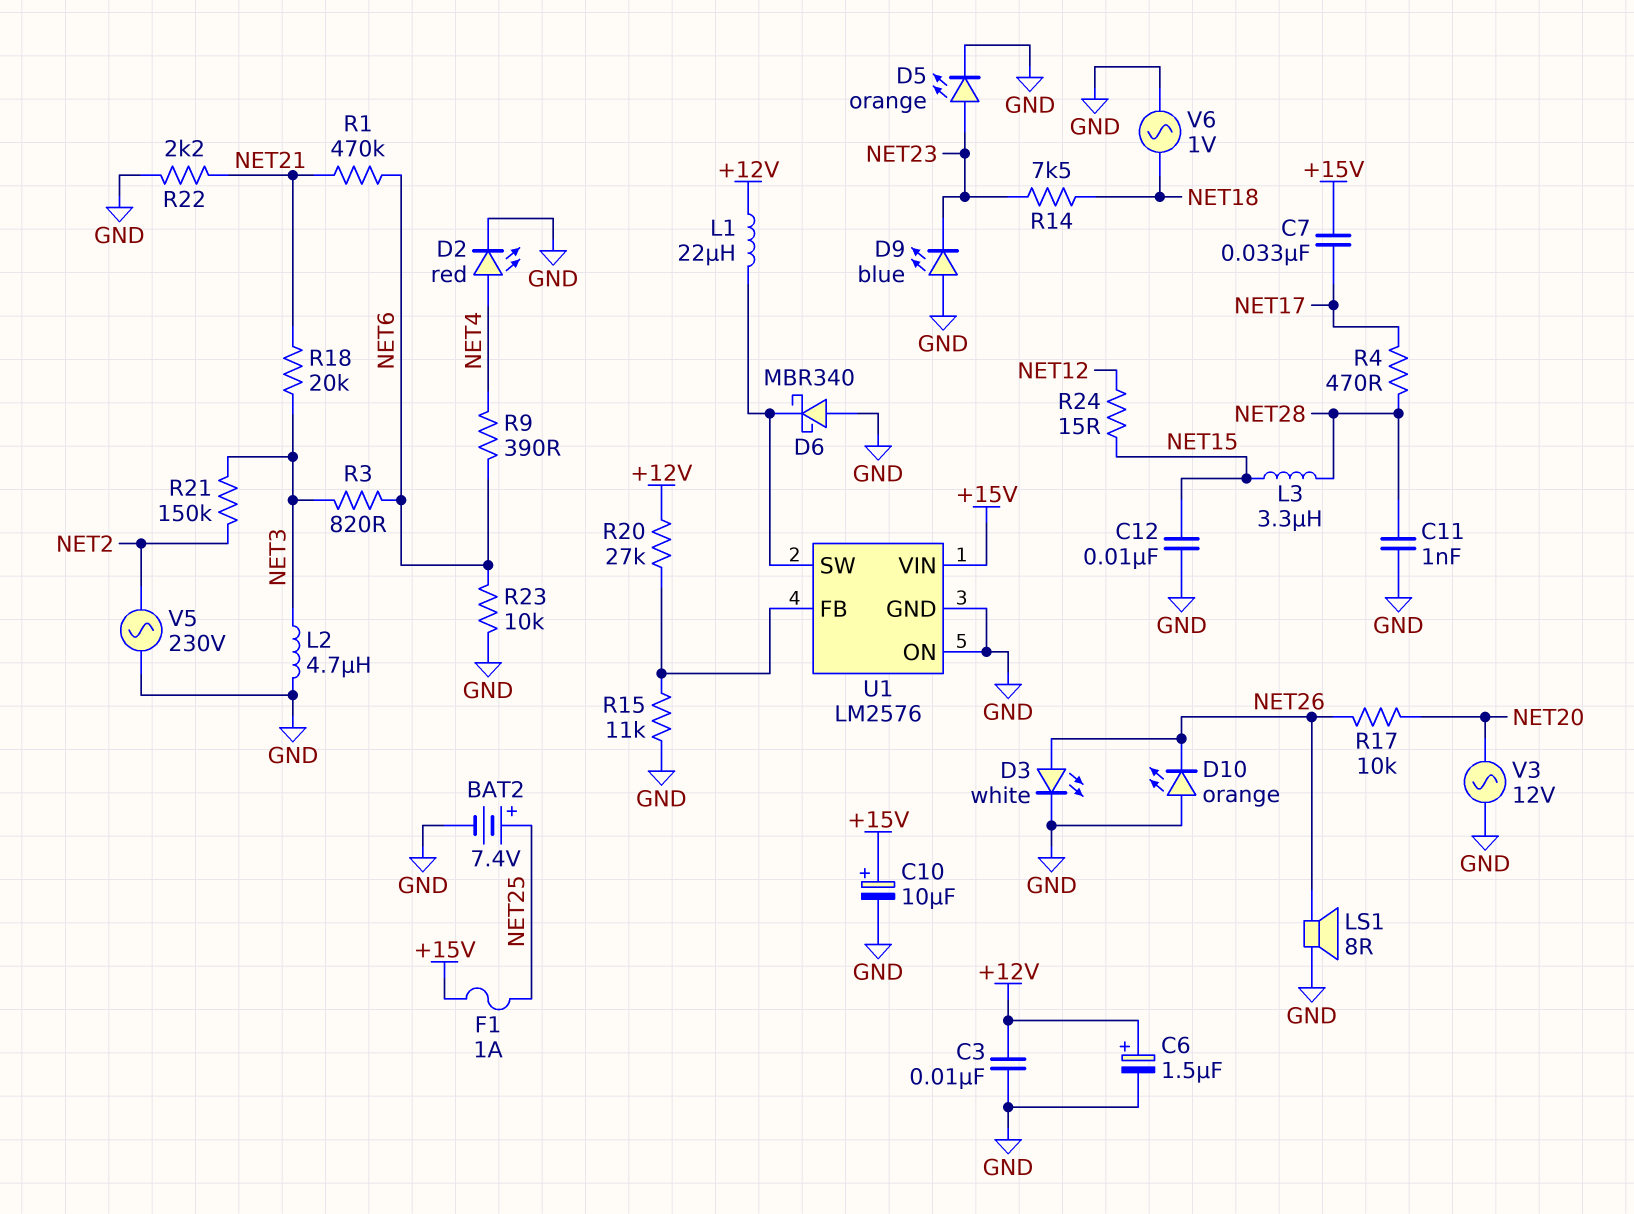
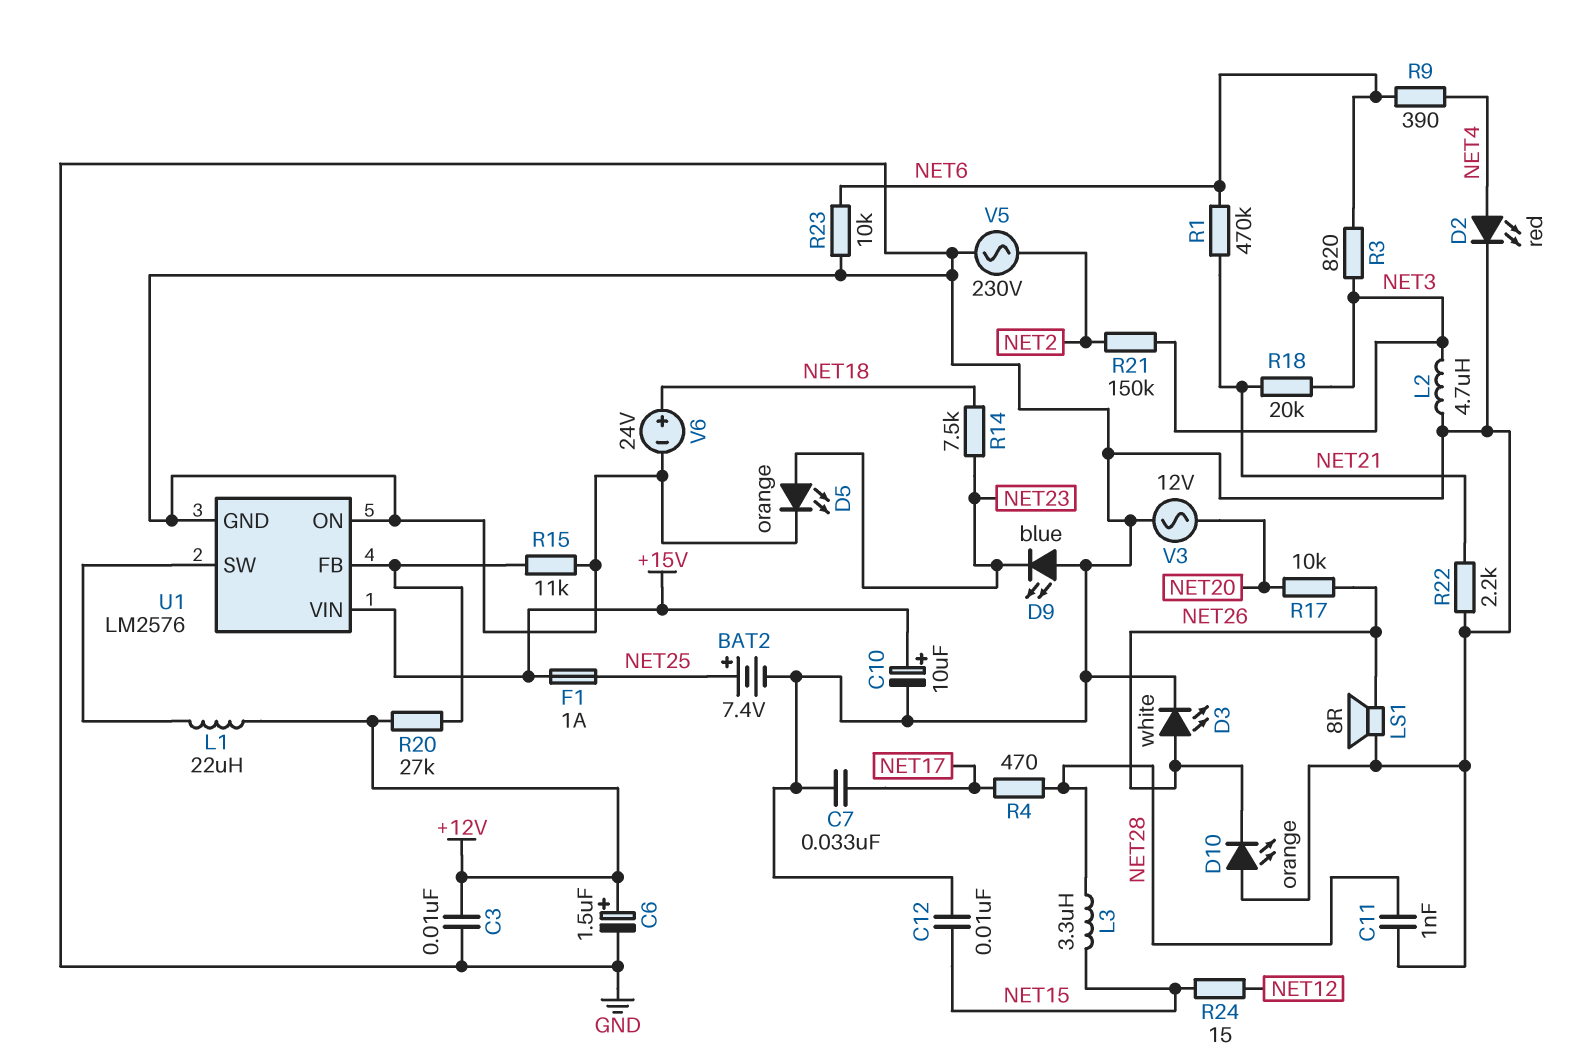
C7: 33nF (+15V, NET17) -> 33nF (GND, NET17)
D6: schottky MBR340 (A GND, K U1/SW) -> none
V6: AC 1V (GND, NET18) -> 24V (plus NET18, minus GND)

